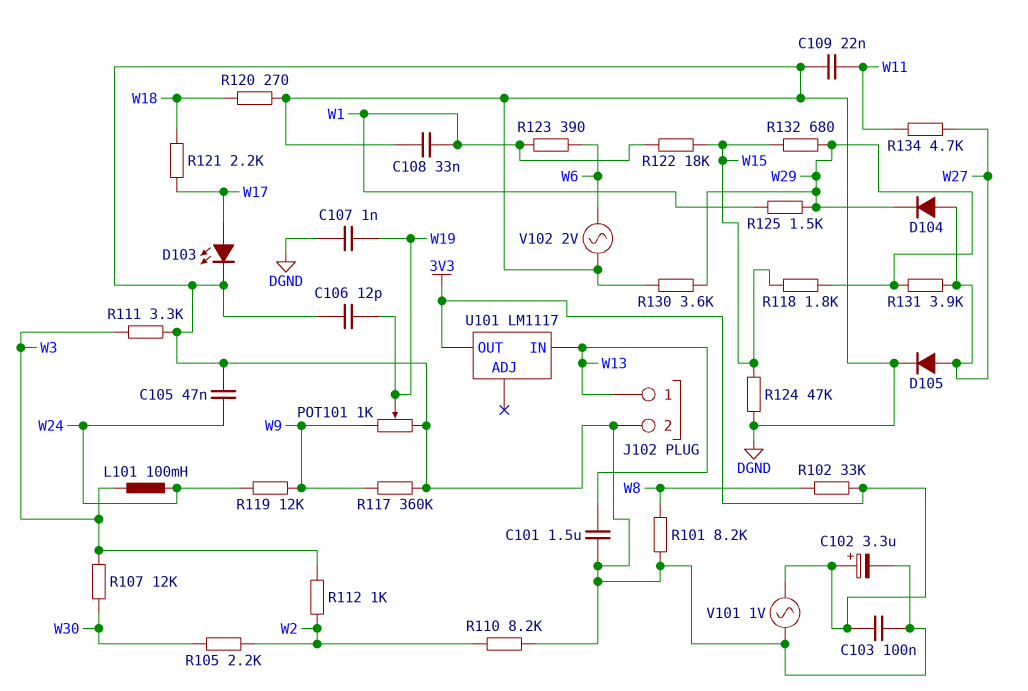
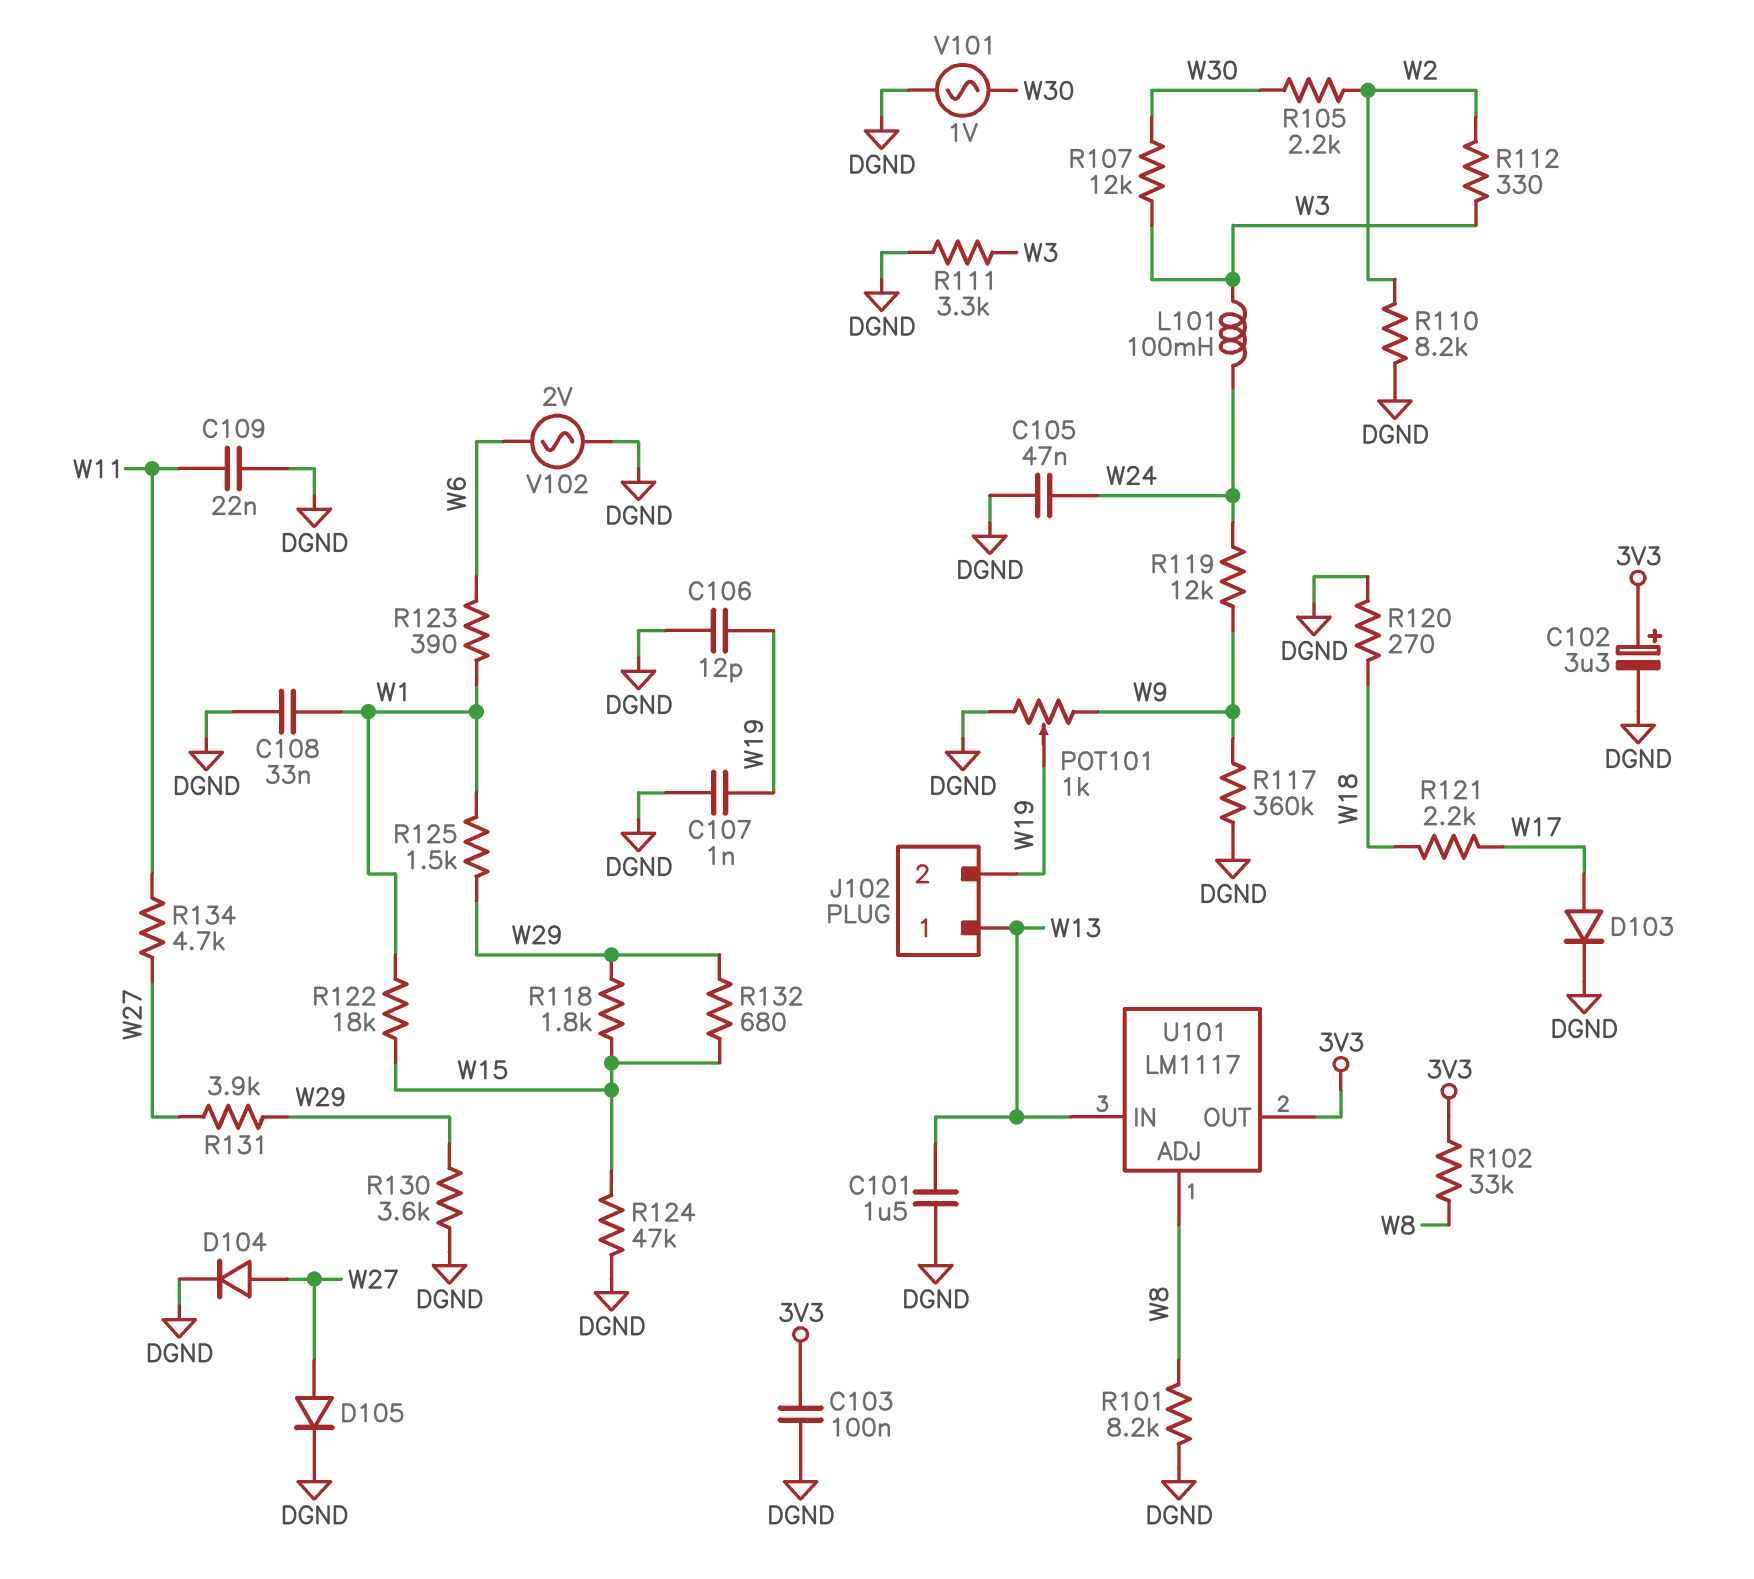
D103: LED (A W17, K DGND) -> diode (A W17, K DGND)
D104: diode (A W27, K W29) -> diode (A W27, K DGND)
J102 pin 2: DGND -> W19
R112: 1k (W2, W3) -> 330 (W2, W3)
U101 pin ADJ: none -> W8
V101: AC 1V (3V3, DGND) -> AC 1V (DGND, W30)

